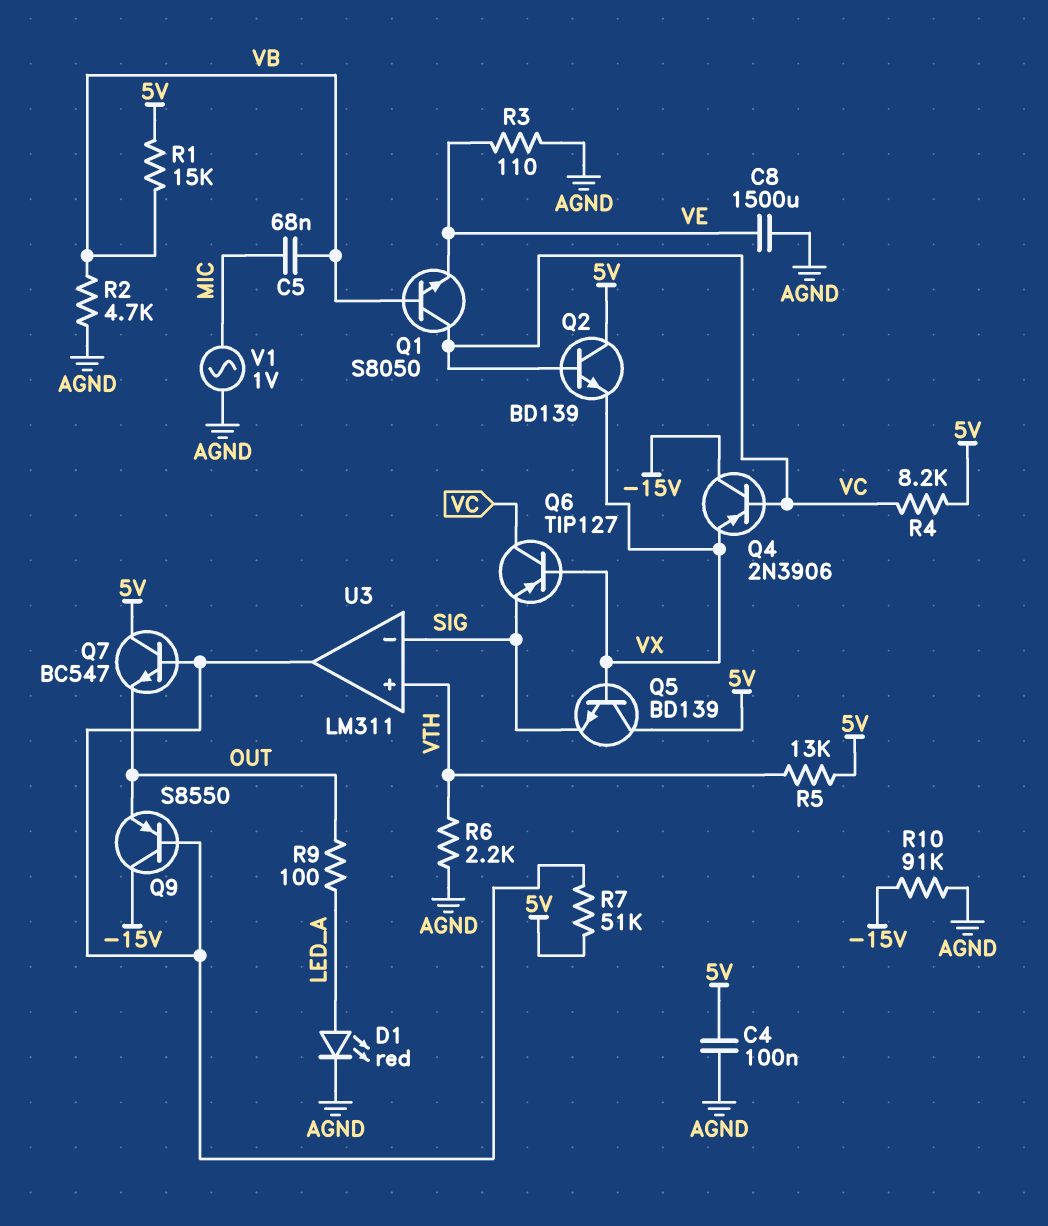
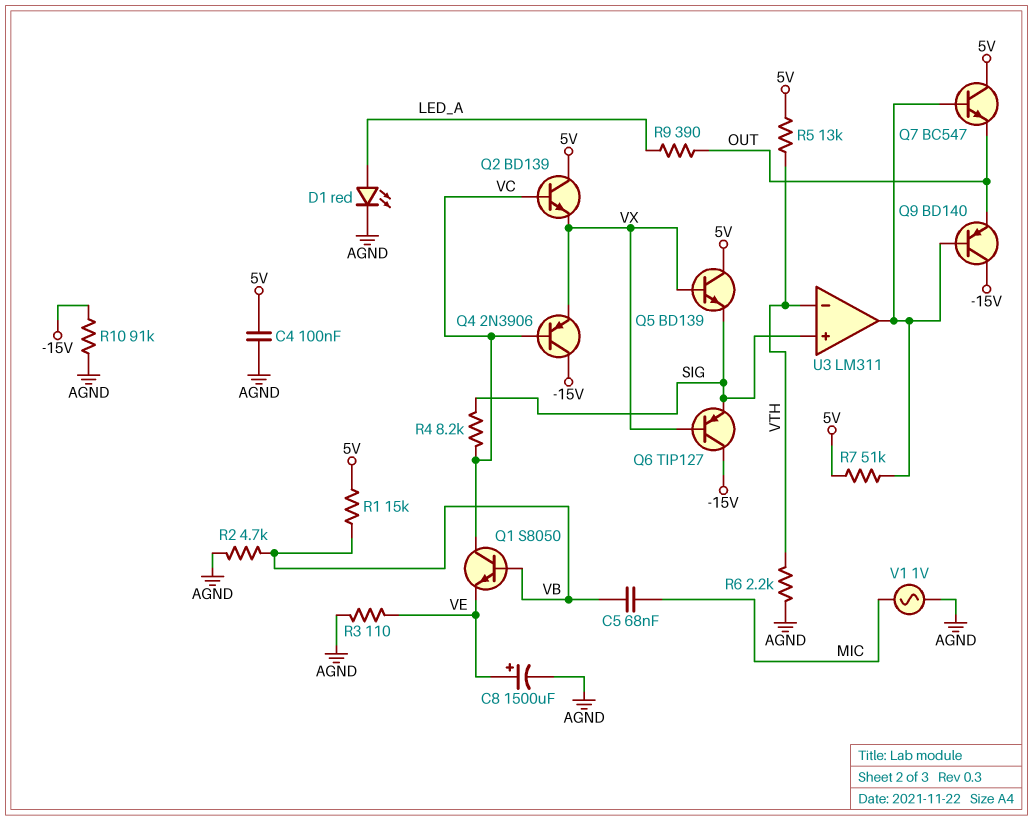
C8: 1500uF (AGND, VE) -> 1500uF (plus VE, minus AGND)
Q6: PNP TIP127 (B VX, C VC, E SIG) -> PNP TIP127 (B VX, C -15V, E SIG)
Q9: PNP S8550 (B U3/out, C -15V, E OUT) -> PNP BD140 (B U3/out, C -15V, E OUT)
R4: 8.2k (5V, VC) -> 8.2k (SIG, VC)
R9: 100 (LED_A, OUT) -> 390 (LED_A, OUT)
U3 pin in+: VTH -> SIG
U3 pin in-: SIG -> VTH

